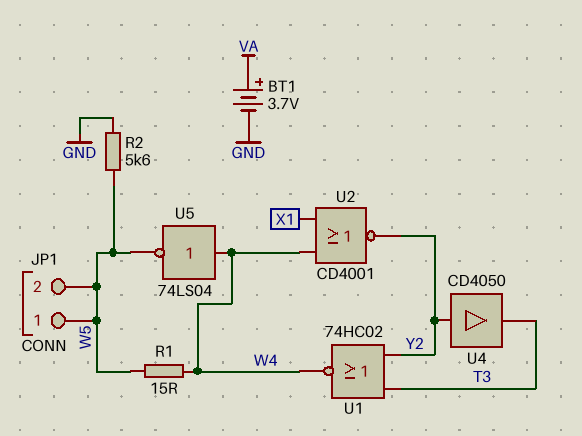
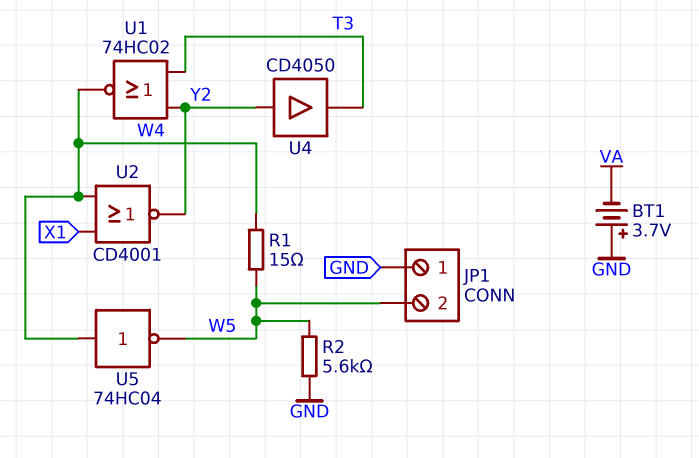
BT1: 3.7V (plus VA, minus GND) -> 3.7V (plus GND, minus VA)
JP1 pin 1: W5 -> GND
U5: NOT 74LS04 (in W4, out W5) -> NOT 74HC04 (in W4, out W5)

